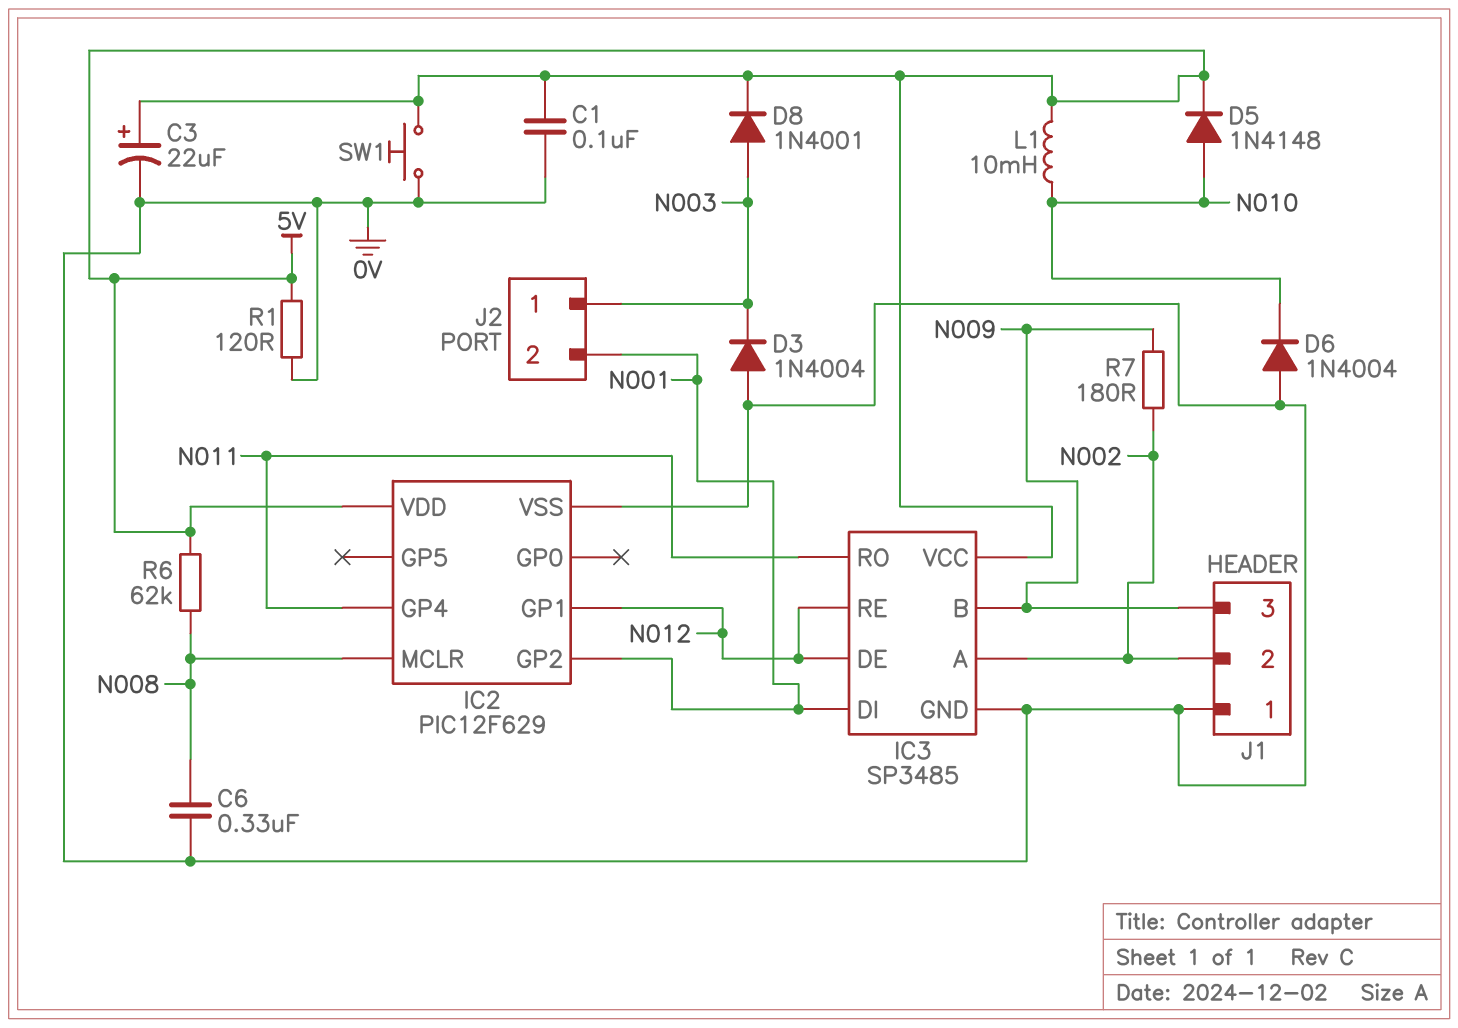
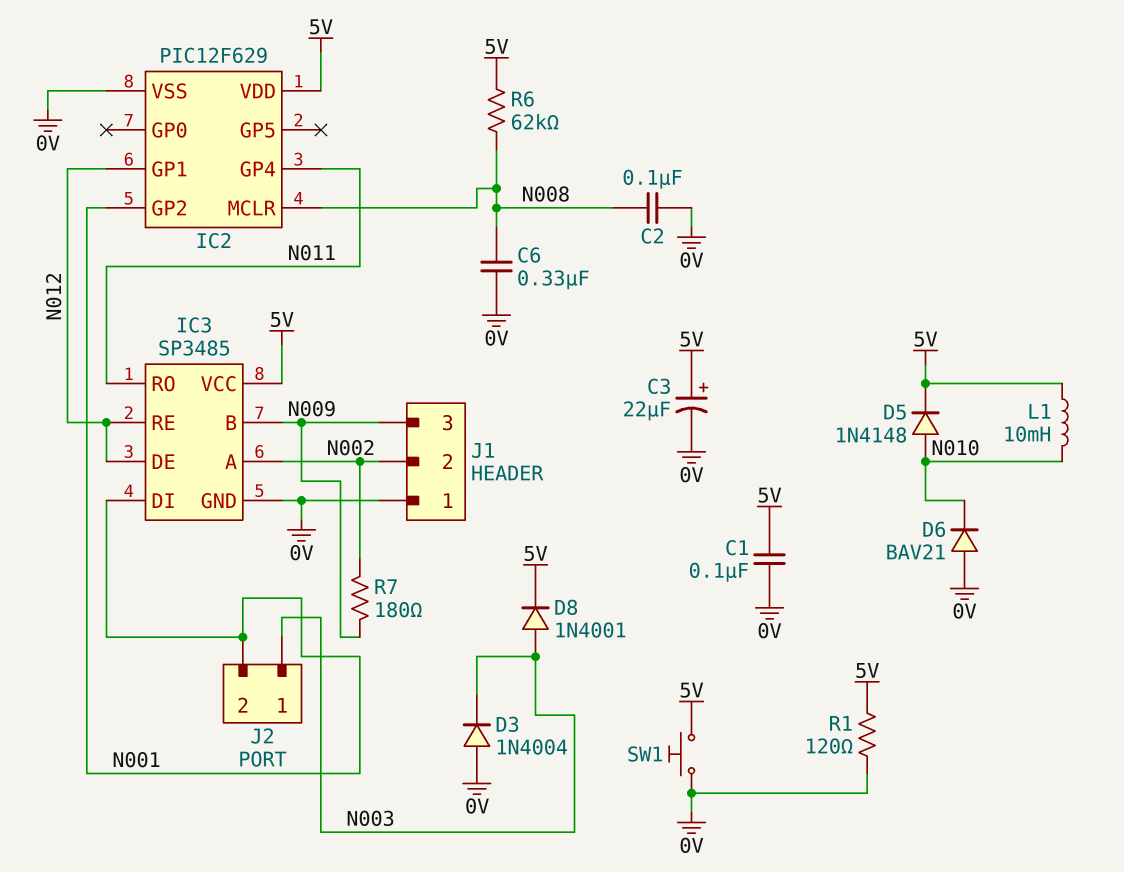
C2: none -> 100nF (0V, N008)
D6: diode 1N4004 (A 0V, K N010) -> diode BAV21 (A 0V, K N010)

